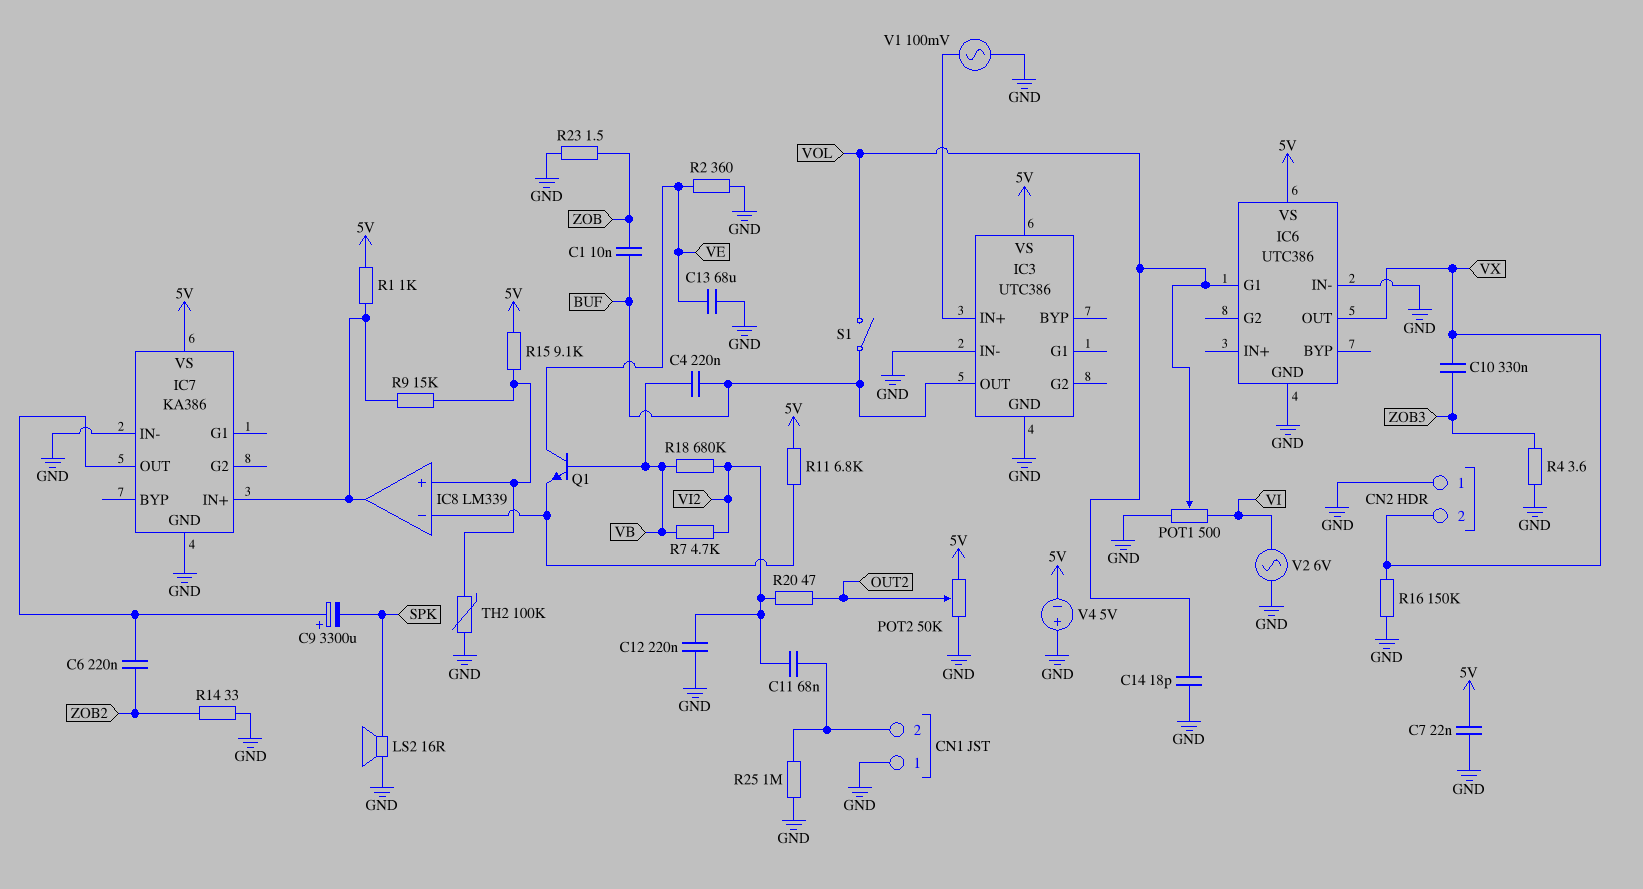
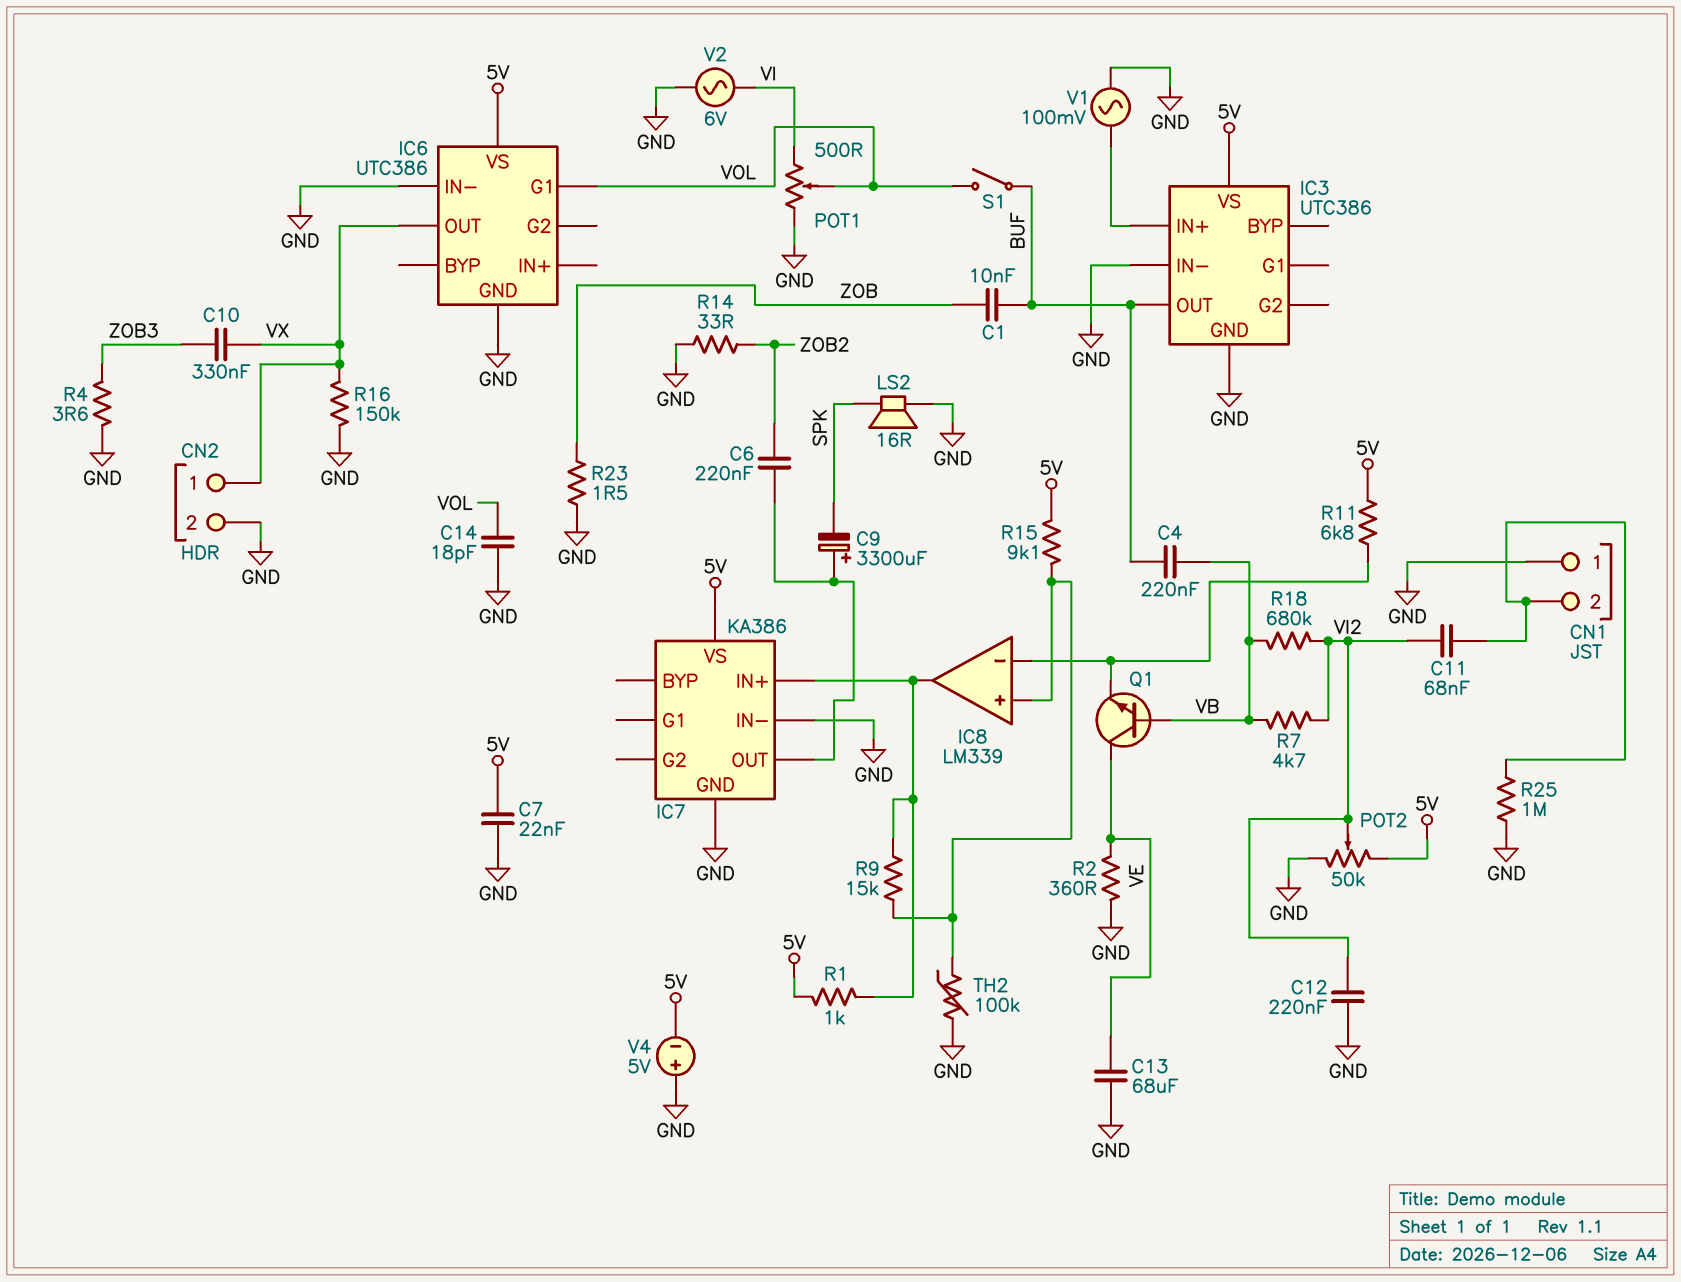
CN2 pin 1: GND -> VX
CN2 pin 2: VX -> GND
POT2: 50k (5V, GND, wiper OUT2) -> 50k (5V, GND, wiper VI2)
R20: 47 (OUT2, VI2) -> none

